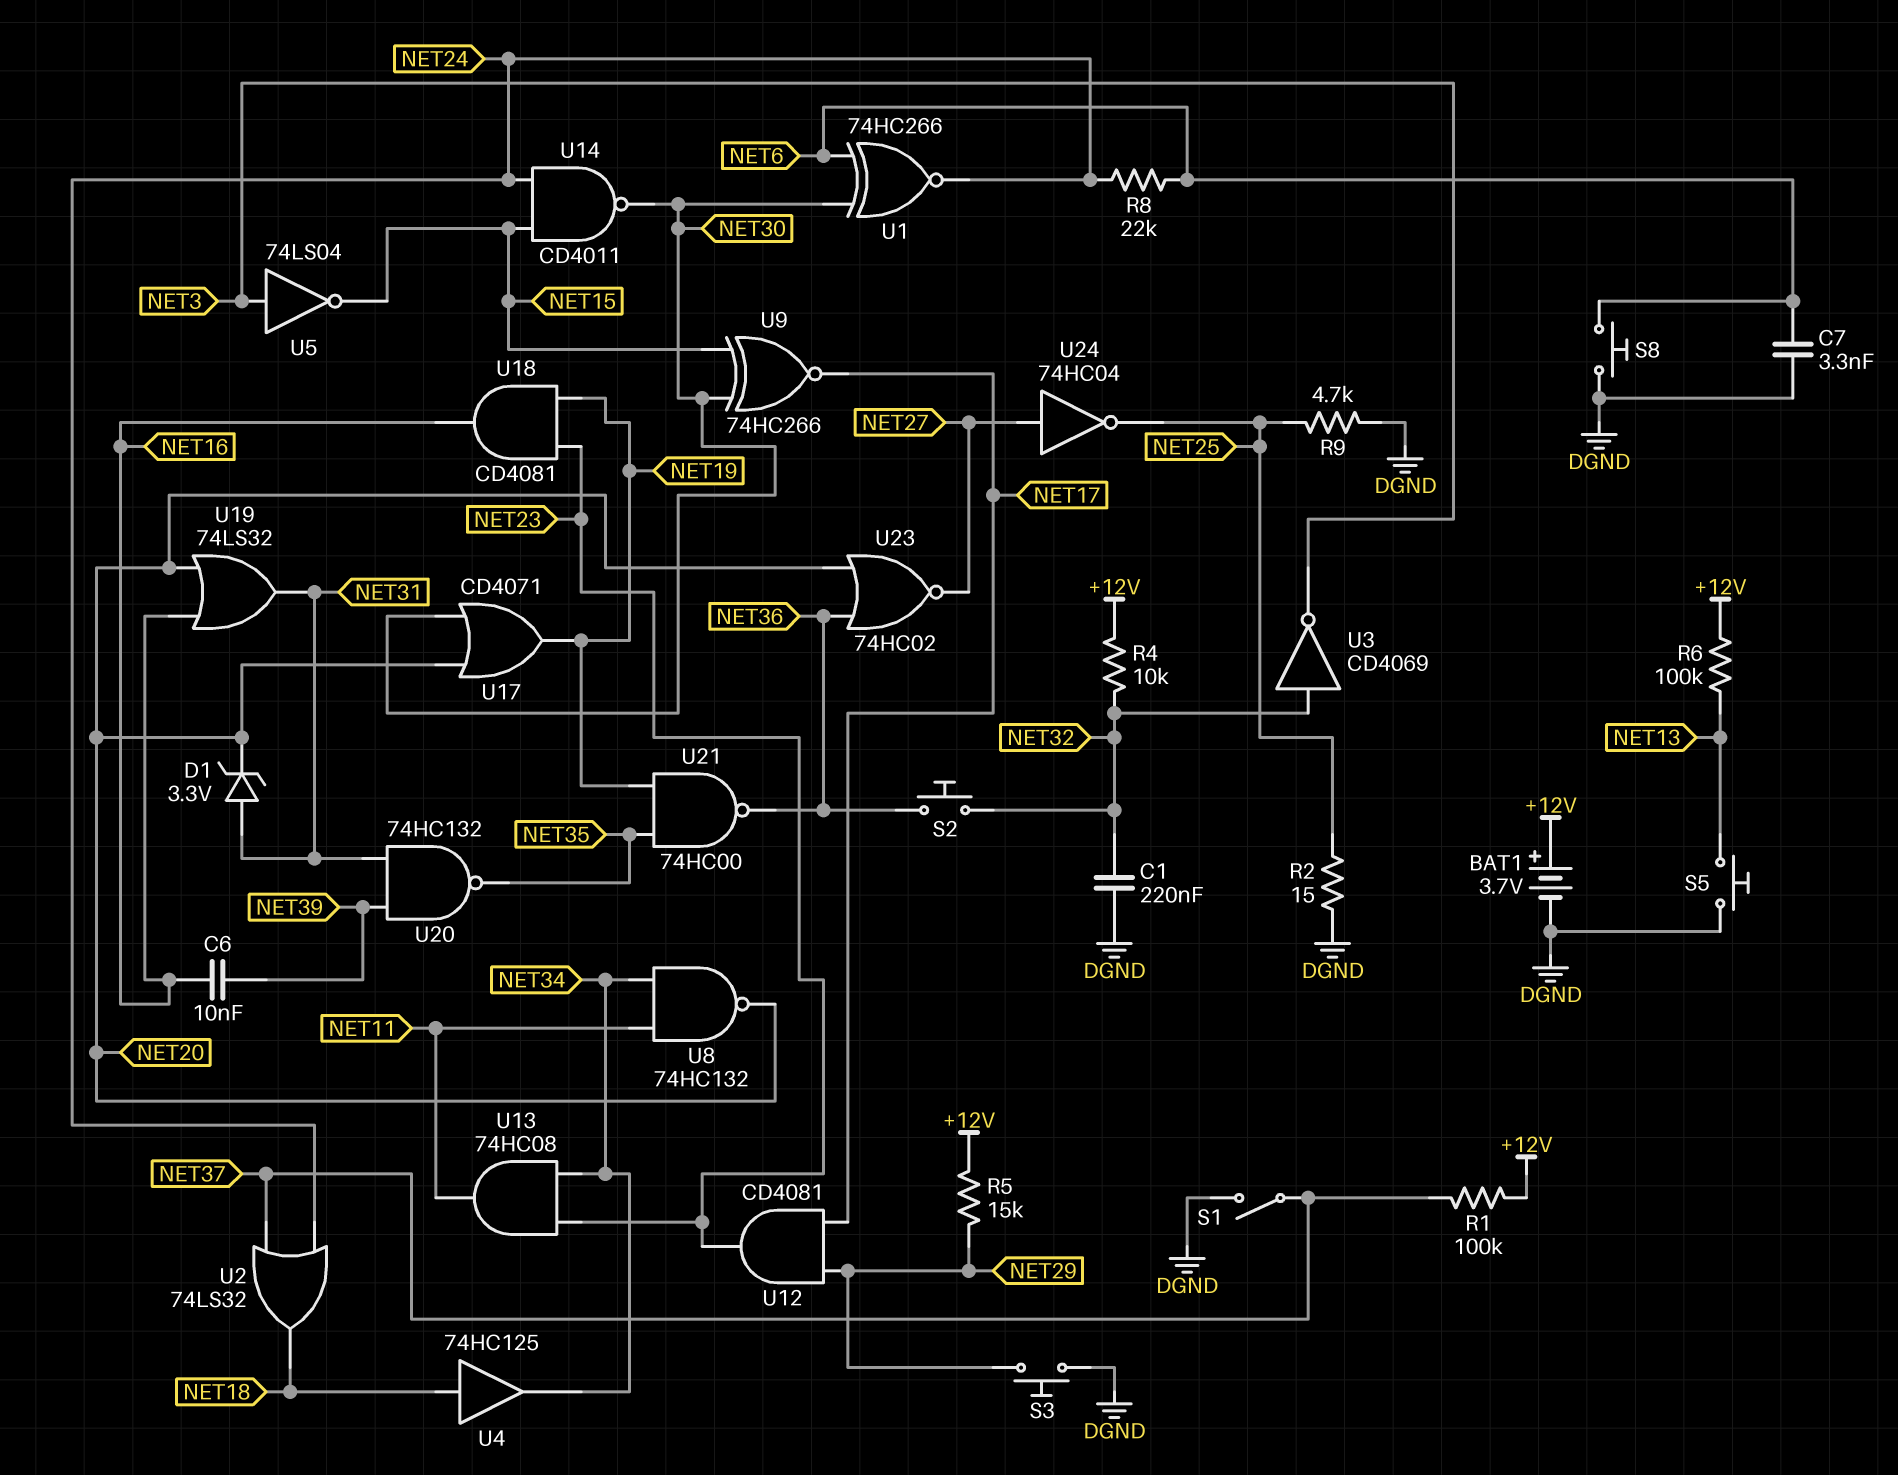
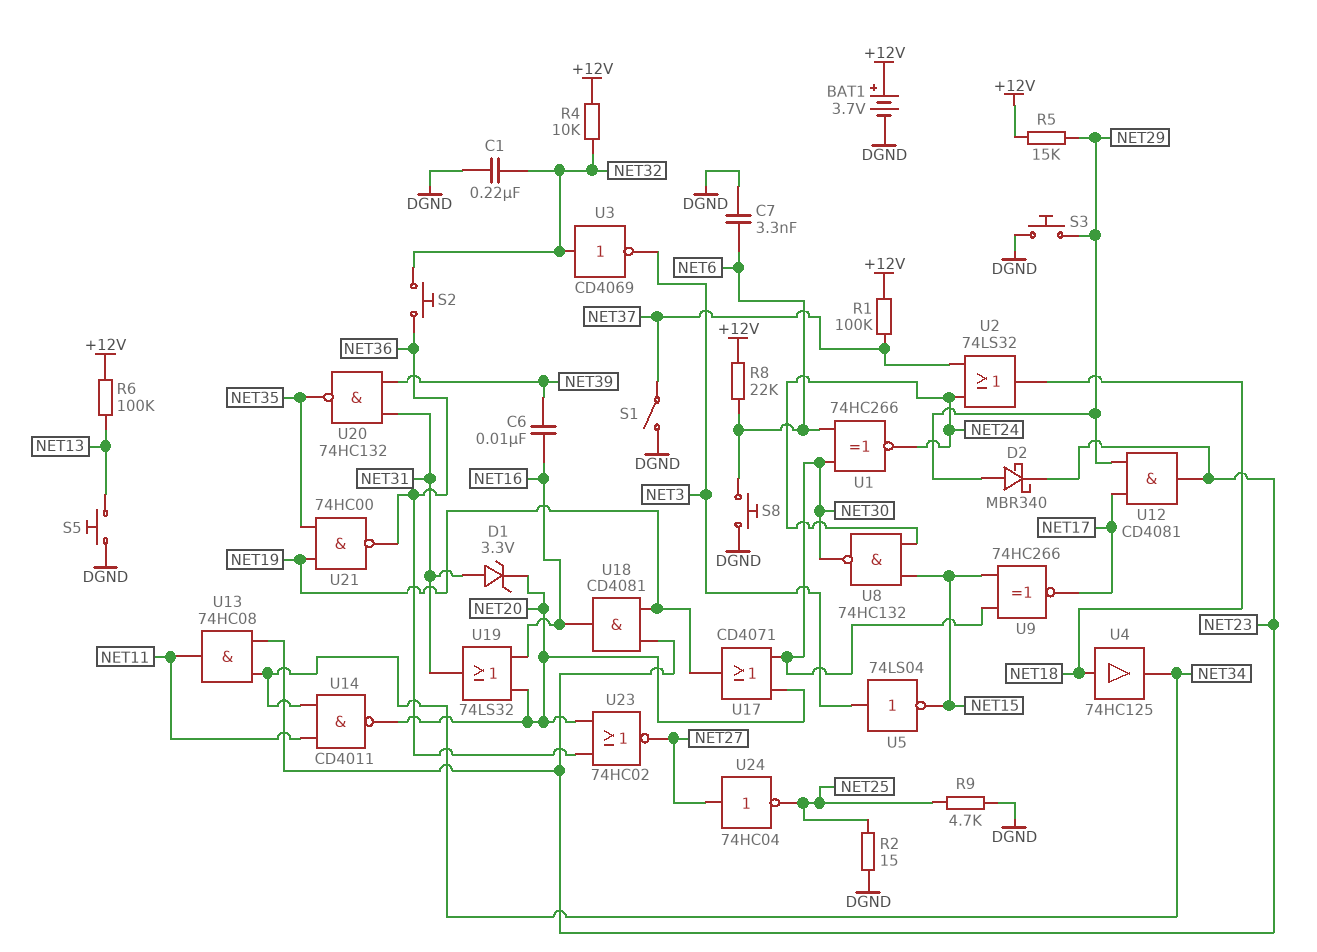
D2: none -> schottky MBR340 (A NET29, K NET23)
R8: 22k (NET6, NET24) -> 22k (+12V, NET6)
U8: NAND 74HC132 (in NET11, in NET34, out NET20) -> NAND 74HC132 (in NET15, in NET24, out NET30)
U14: NAND CD4011 (in NET15, in NET24, out NET30) -> NAND CD4011 (in NET11, in NET34, out NET20)

